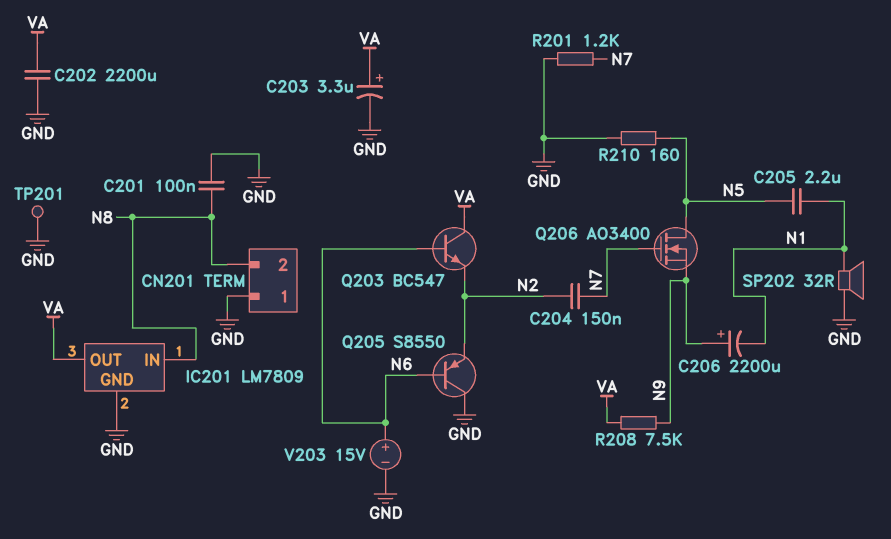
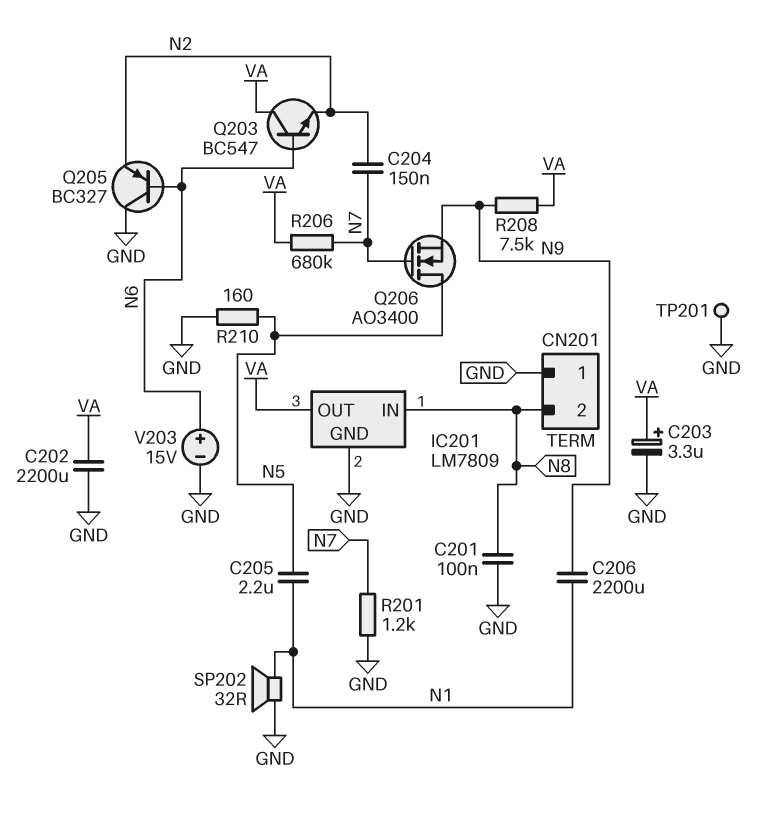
C206: 2200uF (plus N9, minus N1) -> 2200uF (N1, N9)
Q205: PNP S8550 (B N6, C GND, E N2) -> PNP BC327 (B N6, C GND, E N2)
R206: none -> 680k (N7, VA)

